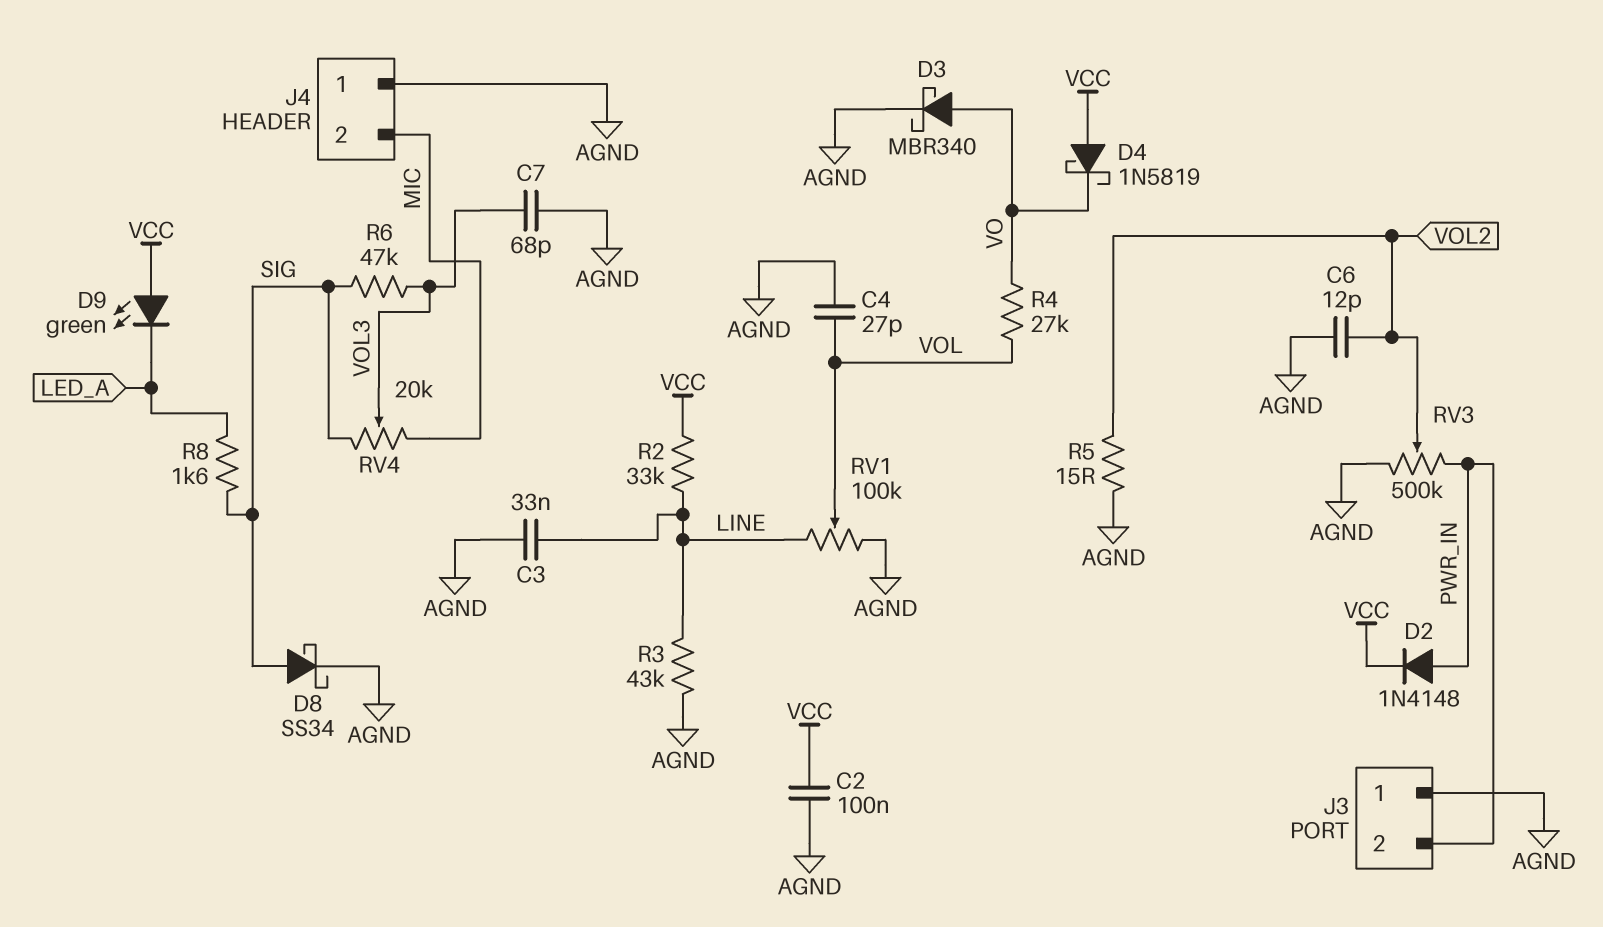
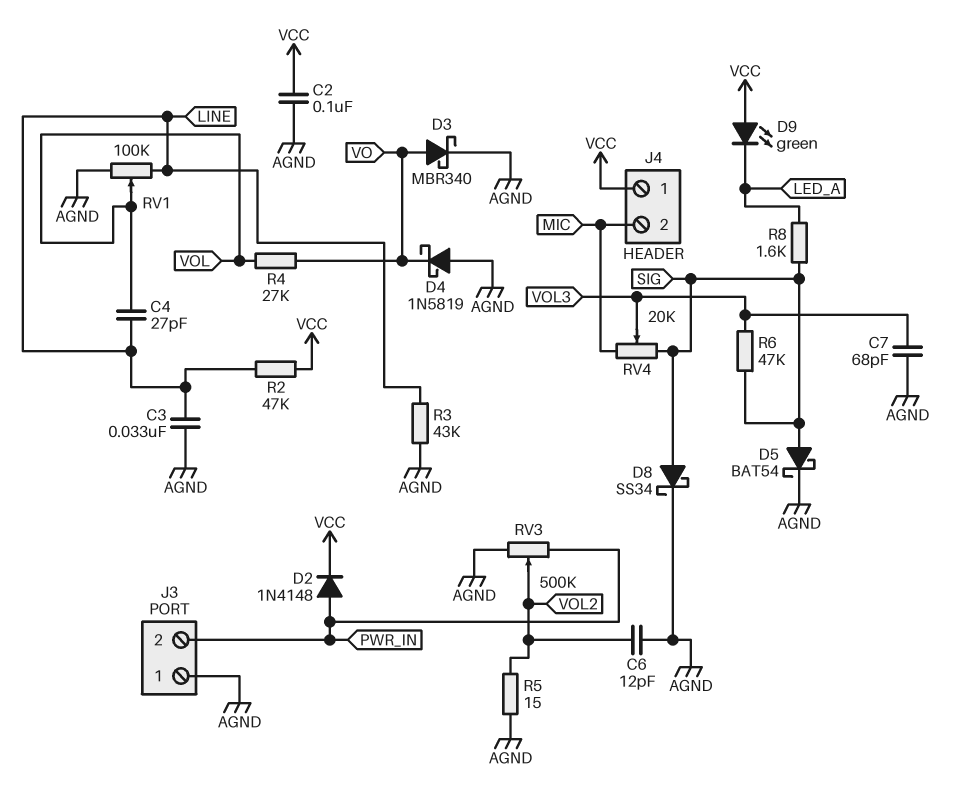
C4: 27pF (AGND, VOL) -> 27pF (LINE, VOL)
D4: schottky 1N5819 (A VCC, K VO) -> schottky 1N5819 (A AGND, K VO)
D5: none -> schottky BAT54 (A SIG, K AGND)
J4 pin 1: AGND -> VCC
R2: 33k (LINE, VCC) -> 47k (LINE, VCC)

